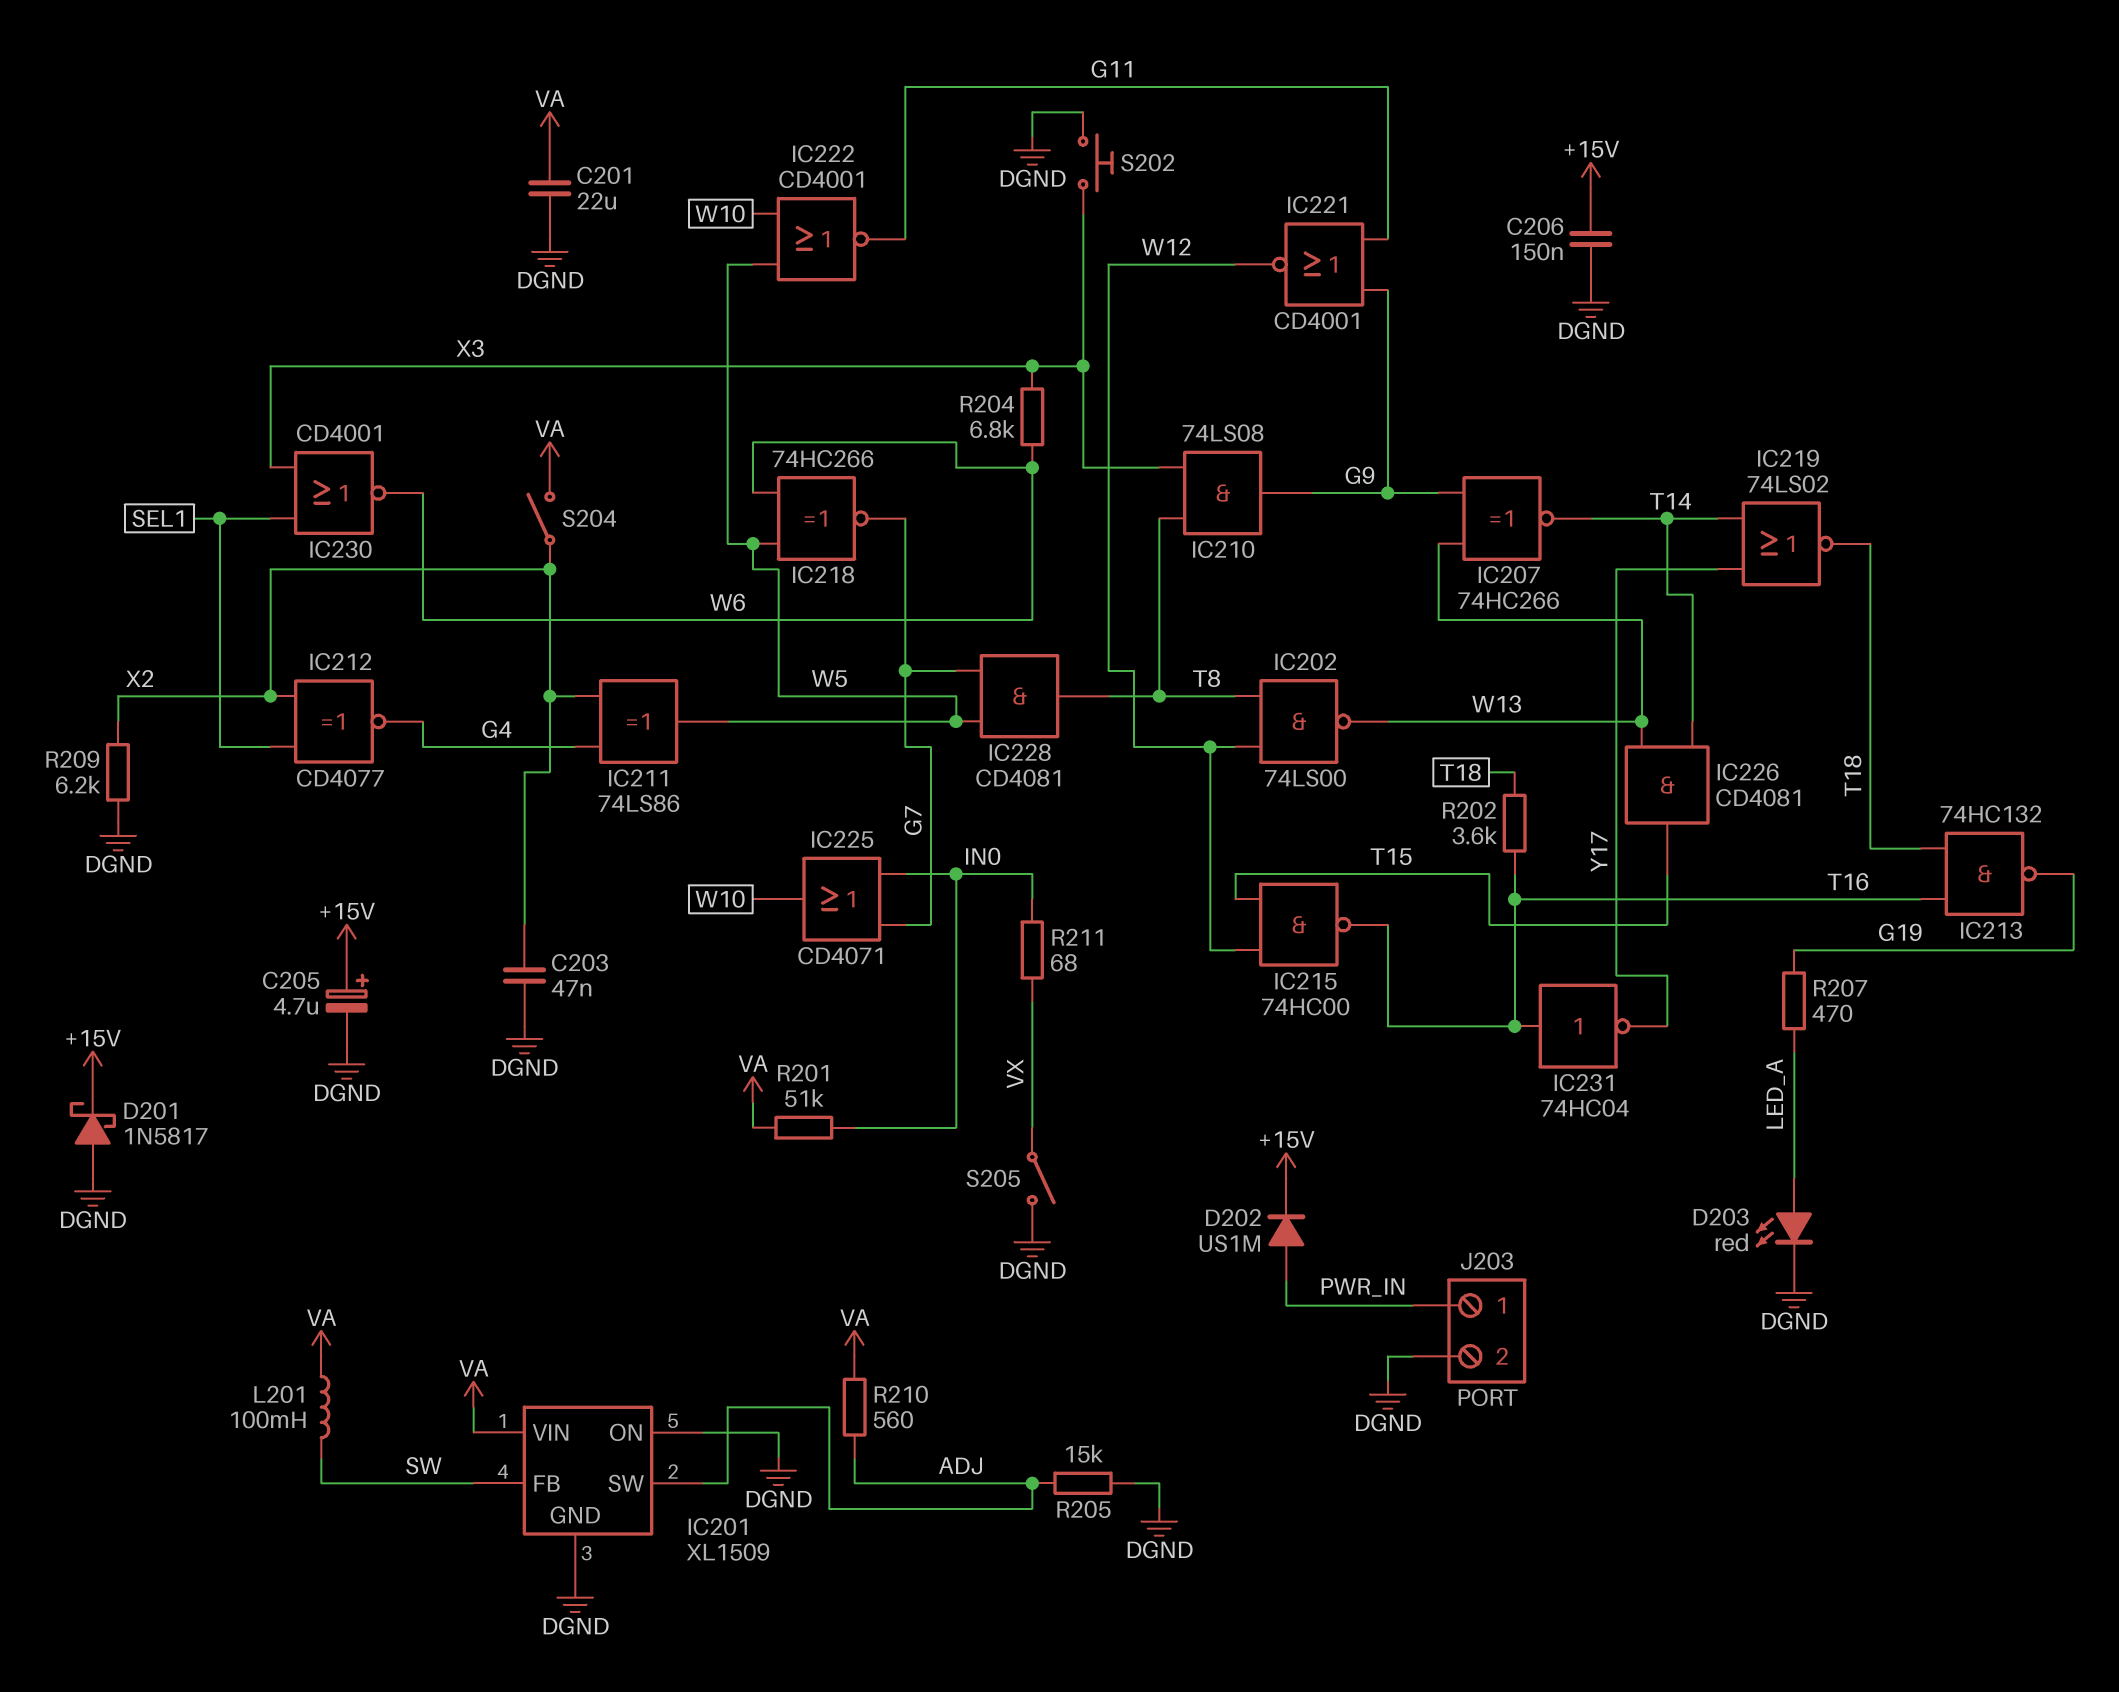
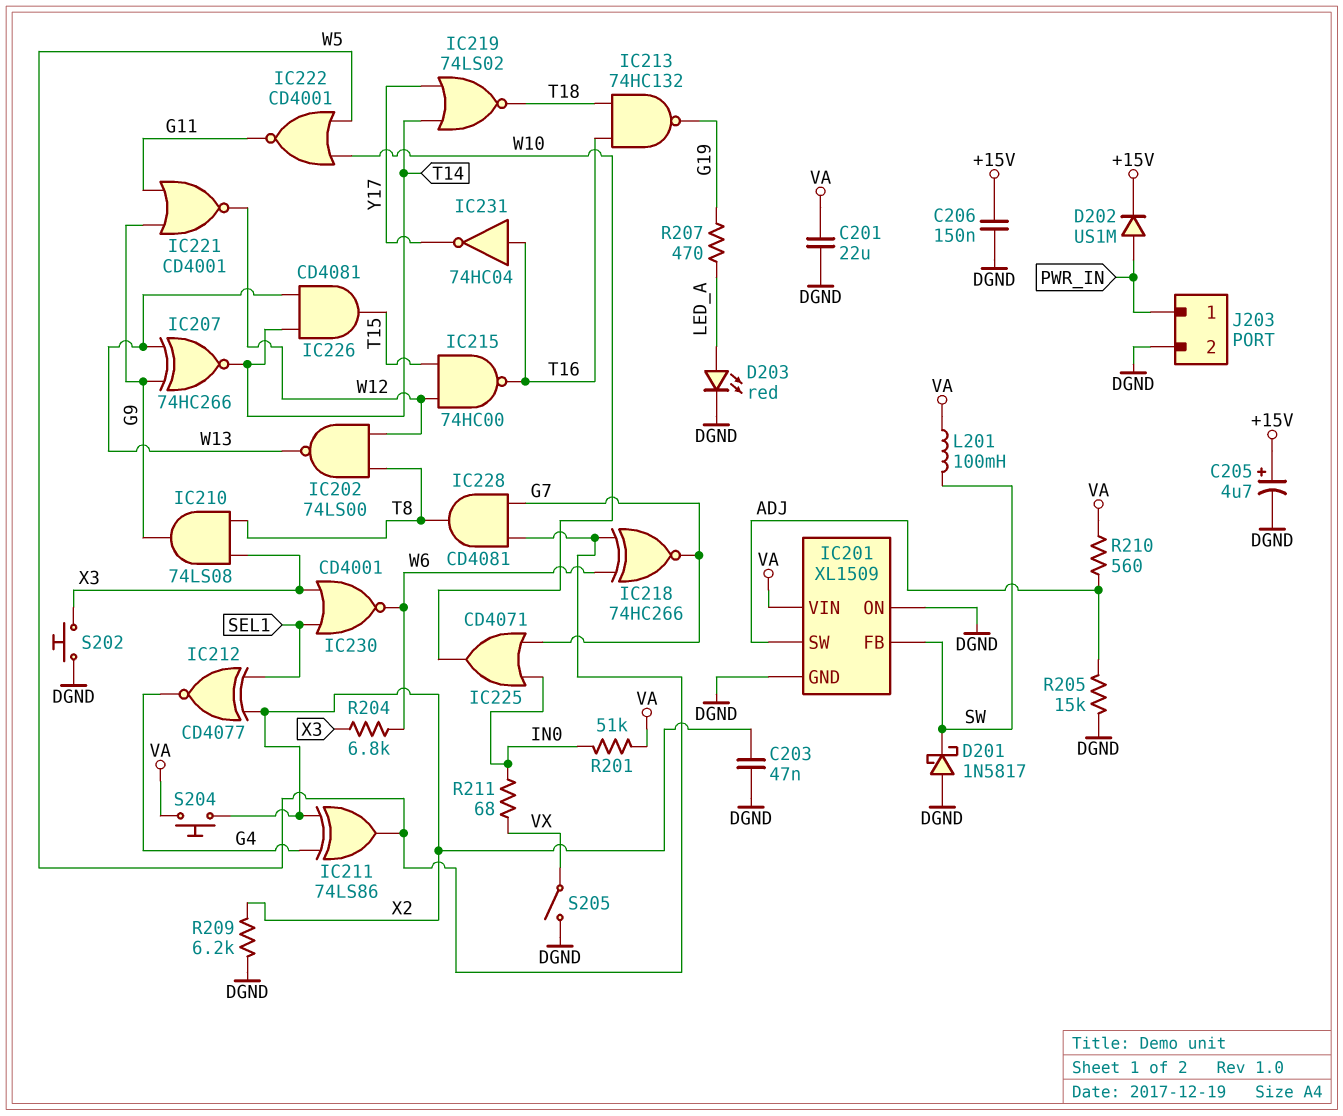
D201: schottky 1N5817 (A DGND, K +15V) -> schottky 1N5817 (A DGND, K SW)
R202: 3.6k (T16, T18) -> none
S204: switch (VA, X2) -> button (VA, X2)

